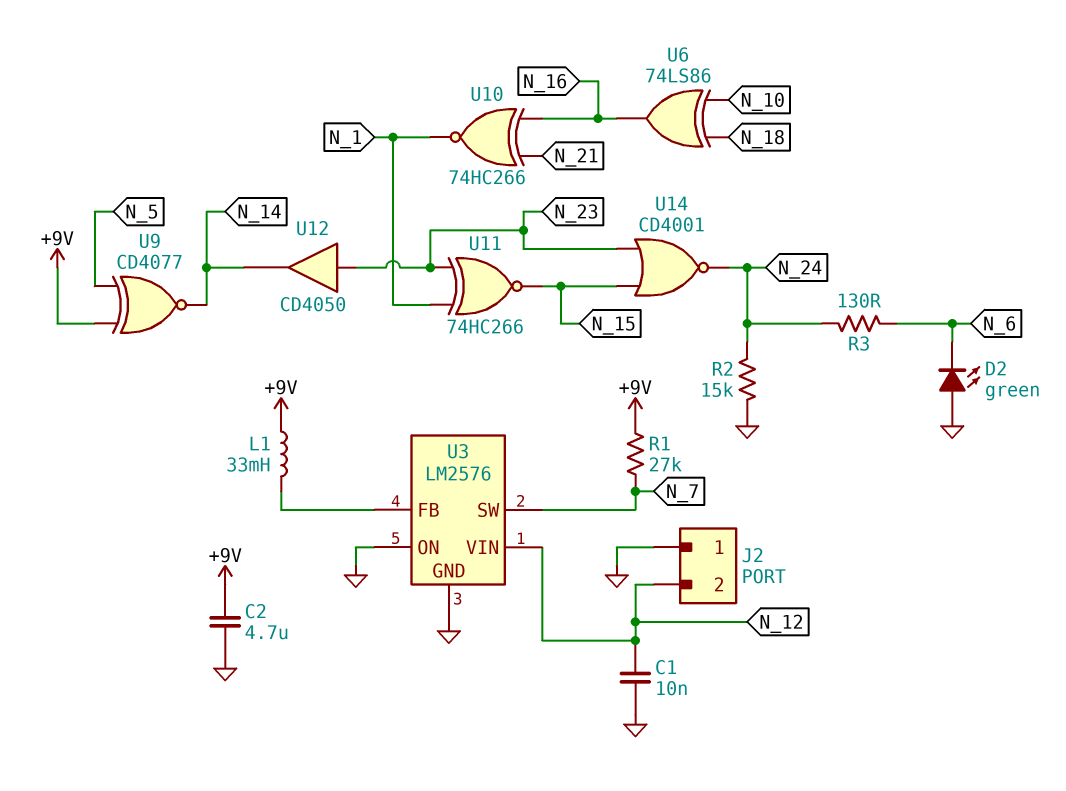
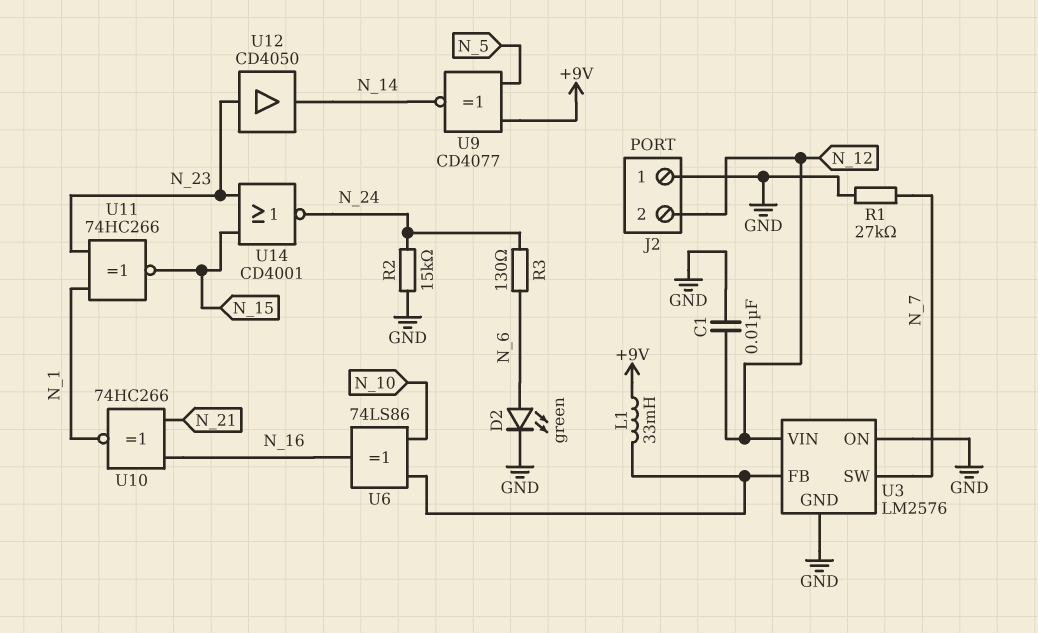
C2: 4.7uF (+9V, GND) -> none
D2: LED green (A GND, K N_6) -> LED green (A N_6, K GND)
R1: 27k (+9V, N_7) -> 27k (GND, N_7)
U6: XOR 74LS86 (in N_10, in N_18, out N_16) -> XOR 74LS86 (in N_10, in U3/FB, out N_16)

